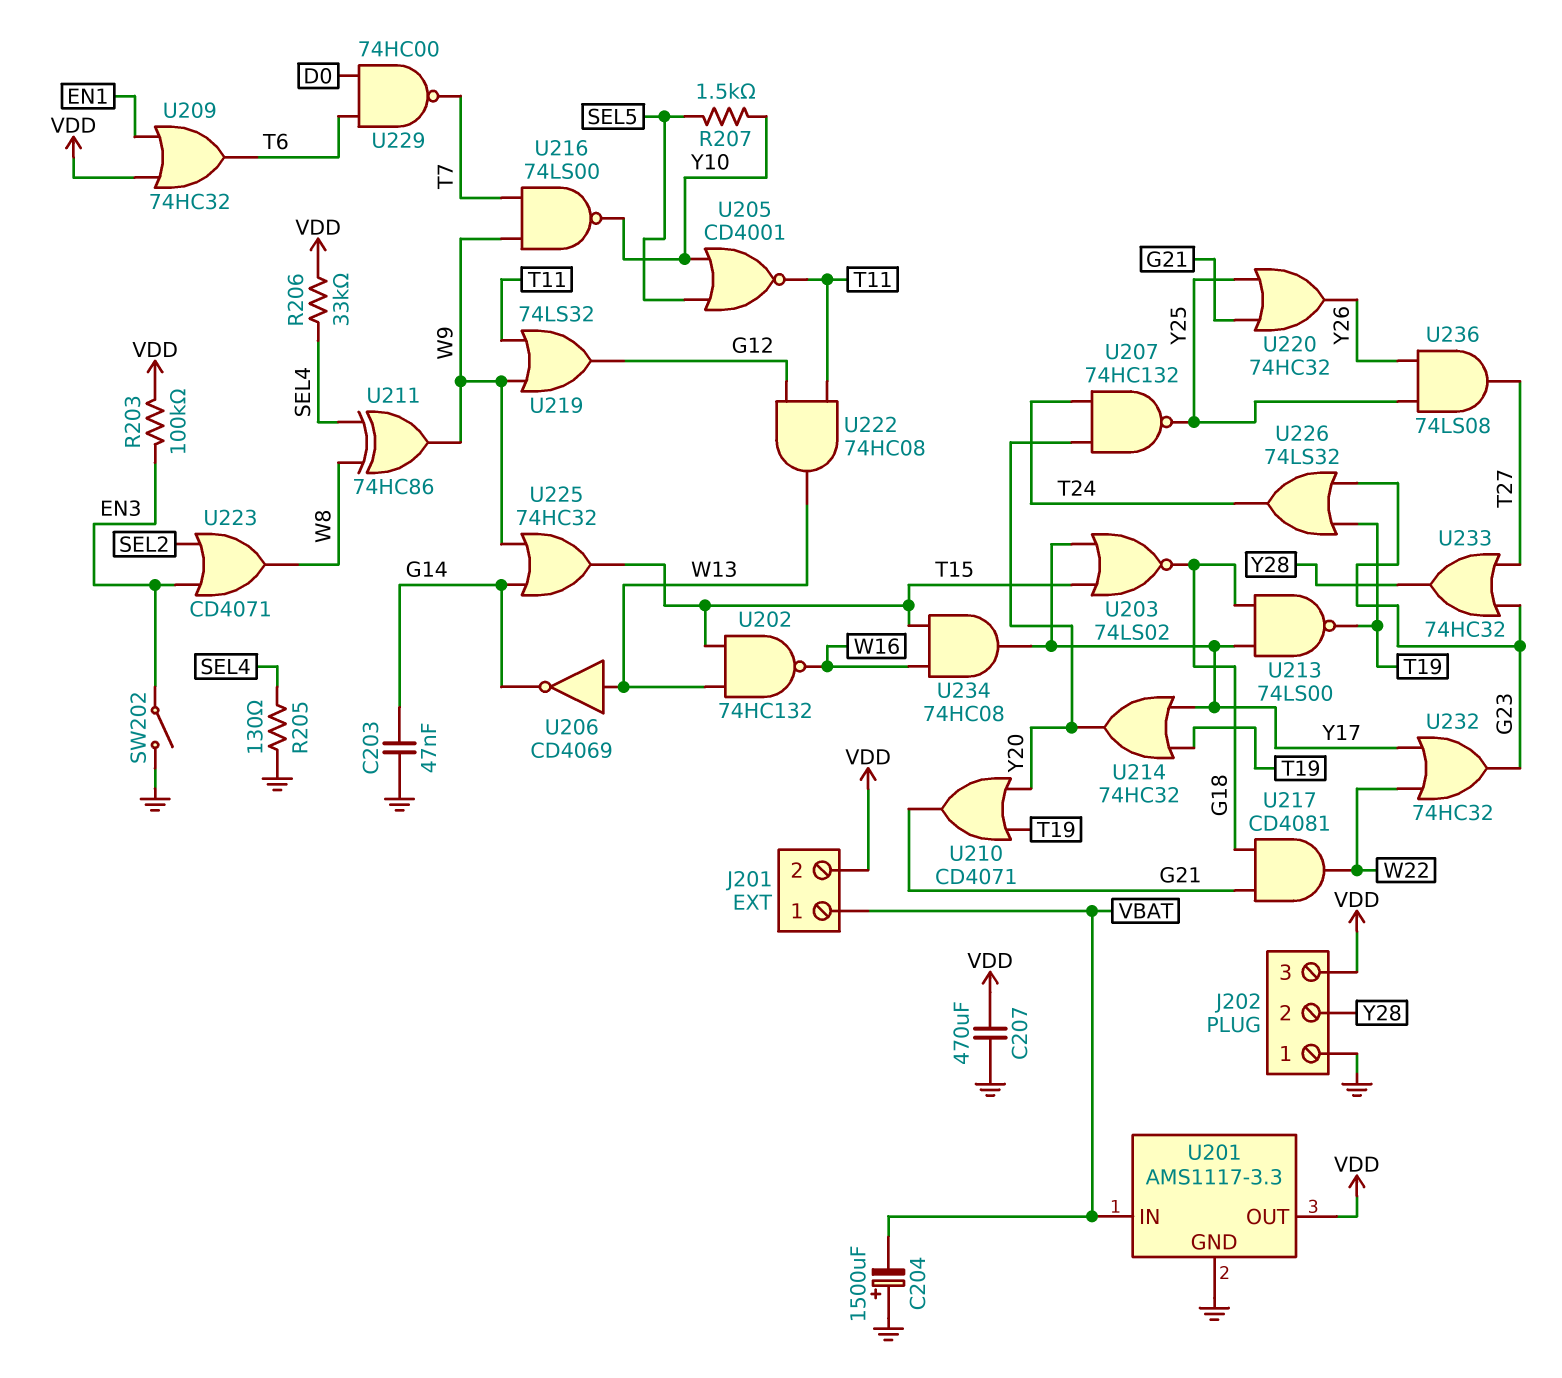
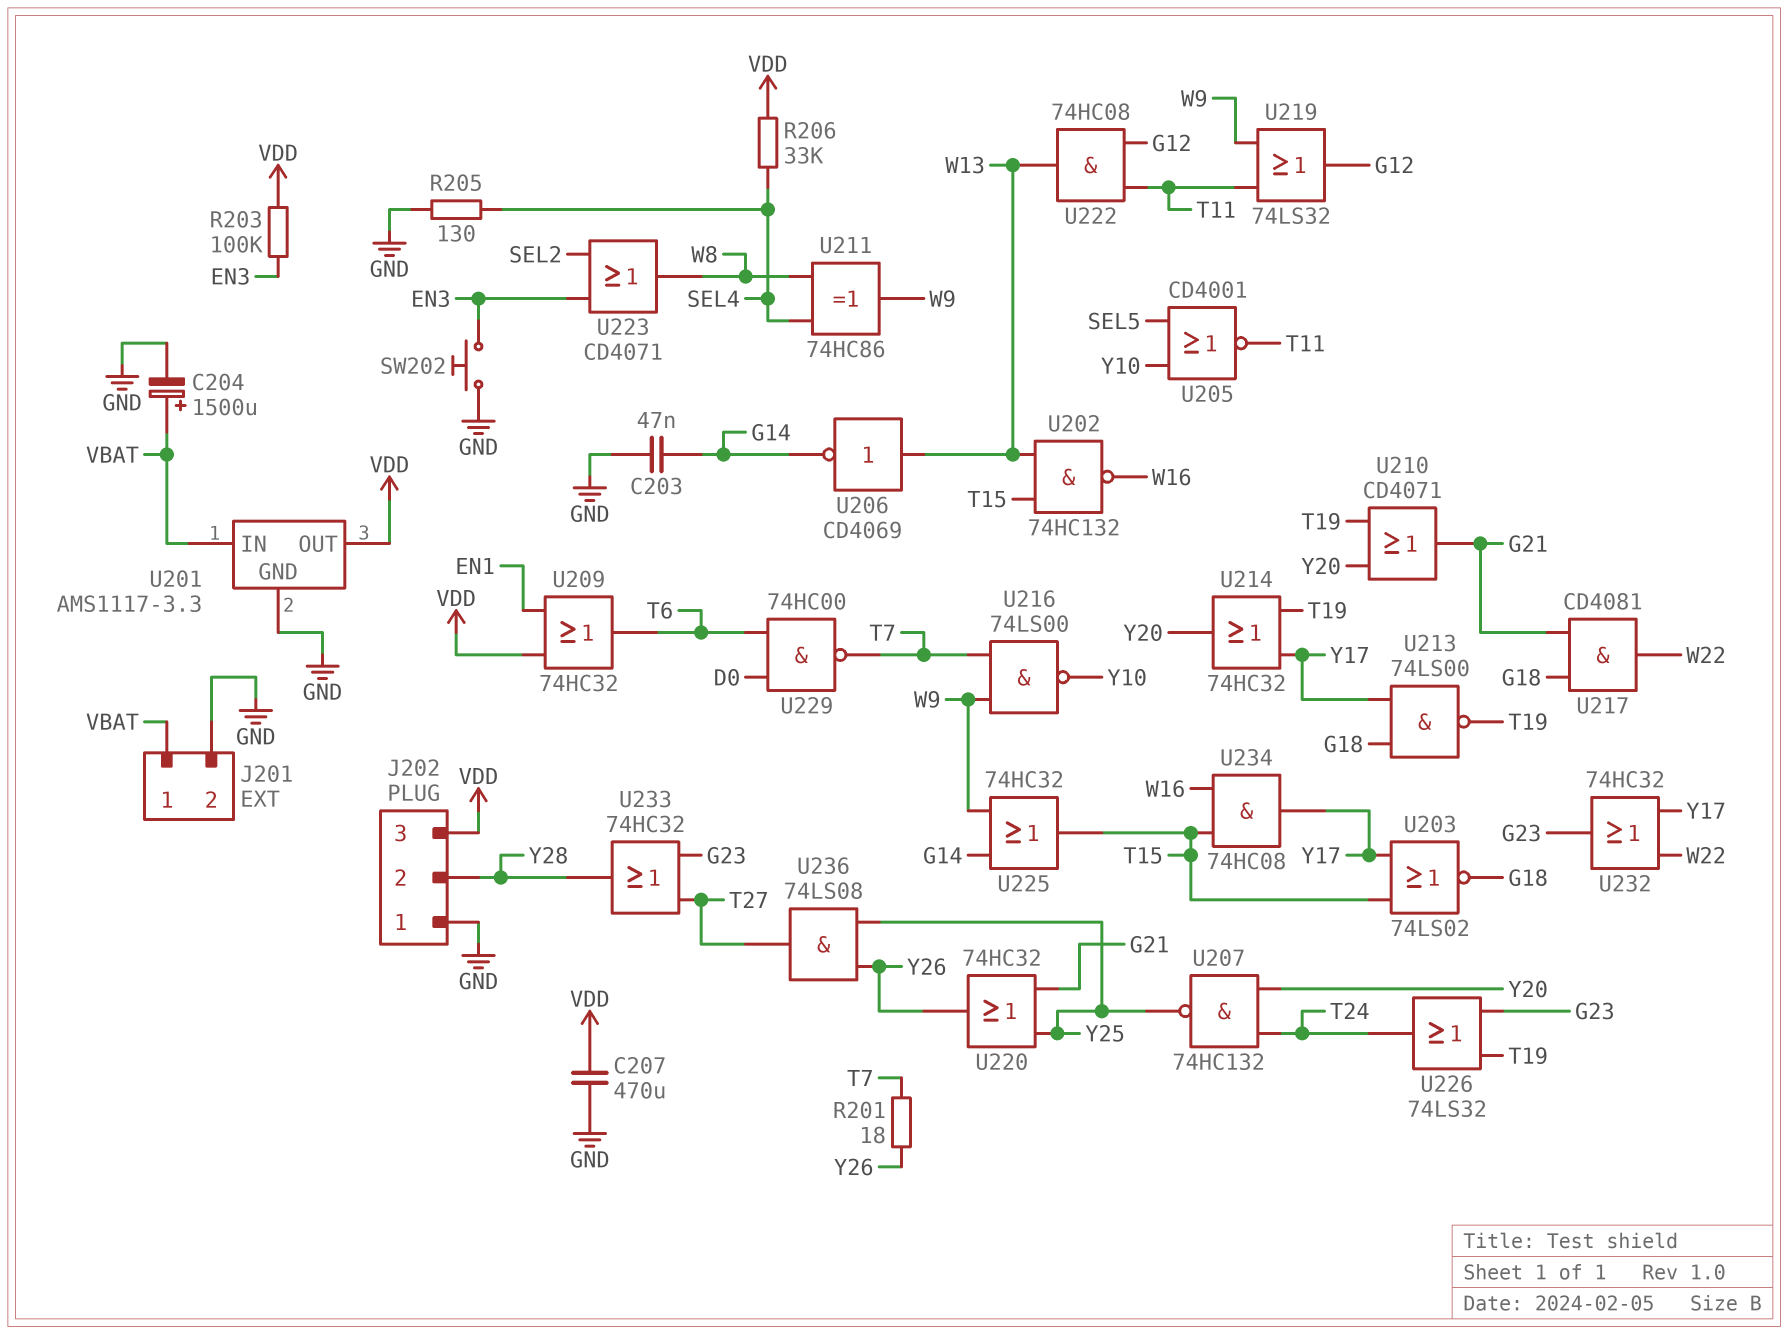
C204: 1500uF (plus GND, minus VBAT) -> 1500uF (plus VBAT, minus GND)
J201 pin 2: VDD -> GND
R201: none -> 18 (T7, Y26)
R207: 1.5k (SEL5, Y10) -> none
SW202: switch (EN3, GND) -> button (EN3, GND)

